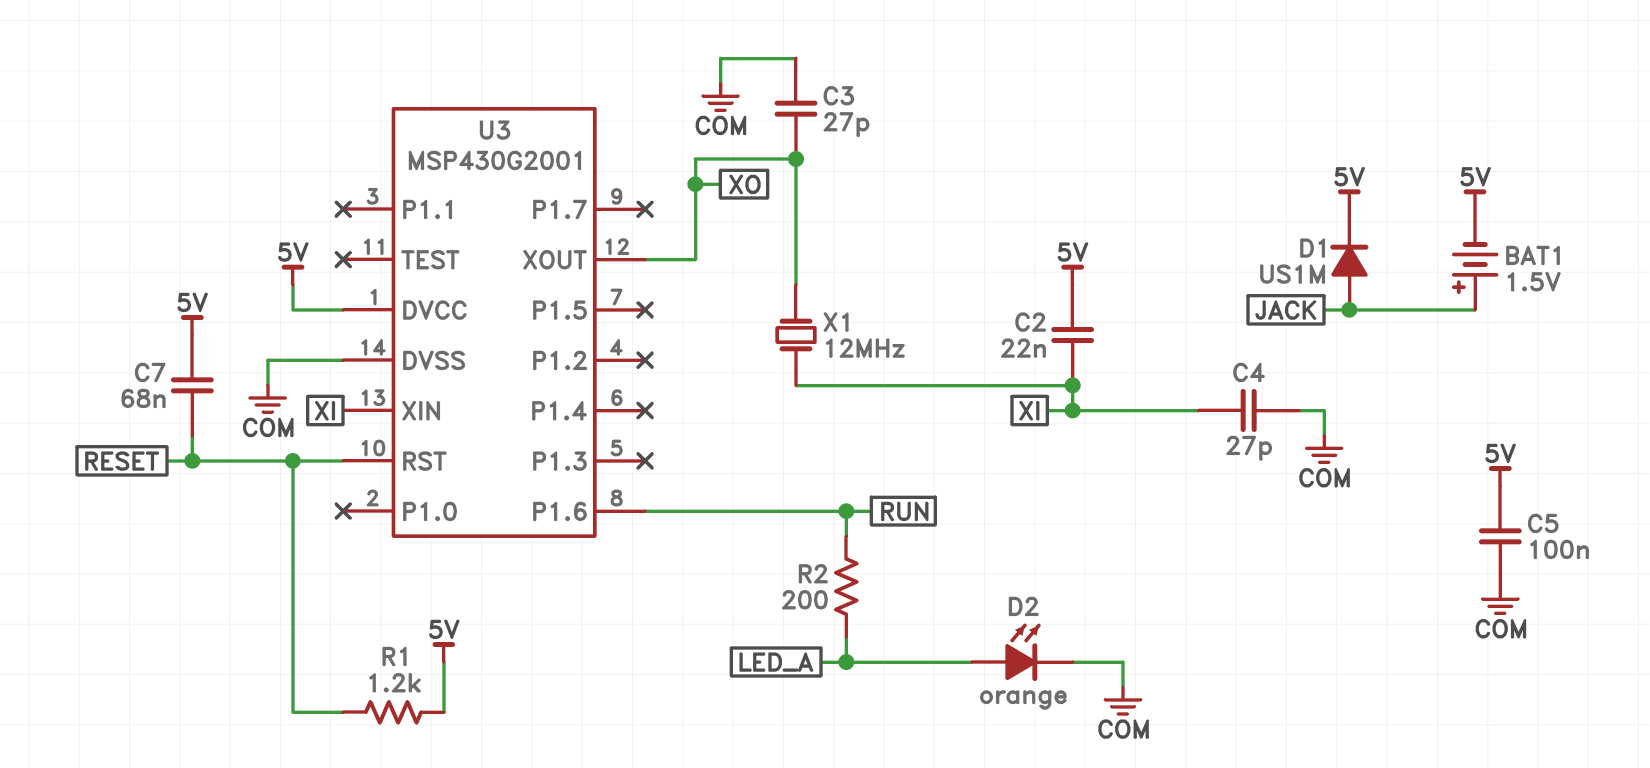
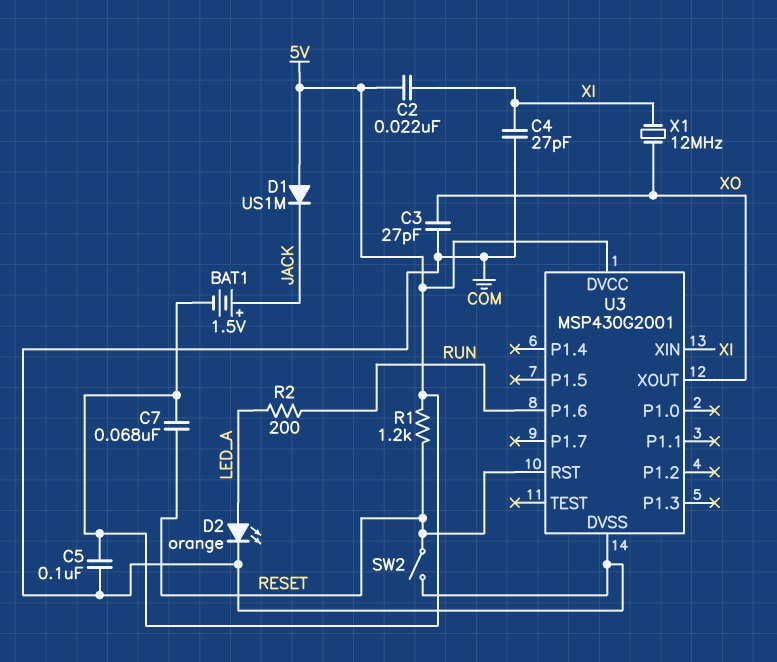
D1: diode US1M (A JACK, K 5V) -> diode US1M (A 5V, K JACK)
SW2: none -> switch (COM, RESET)

